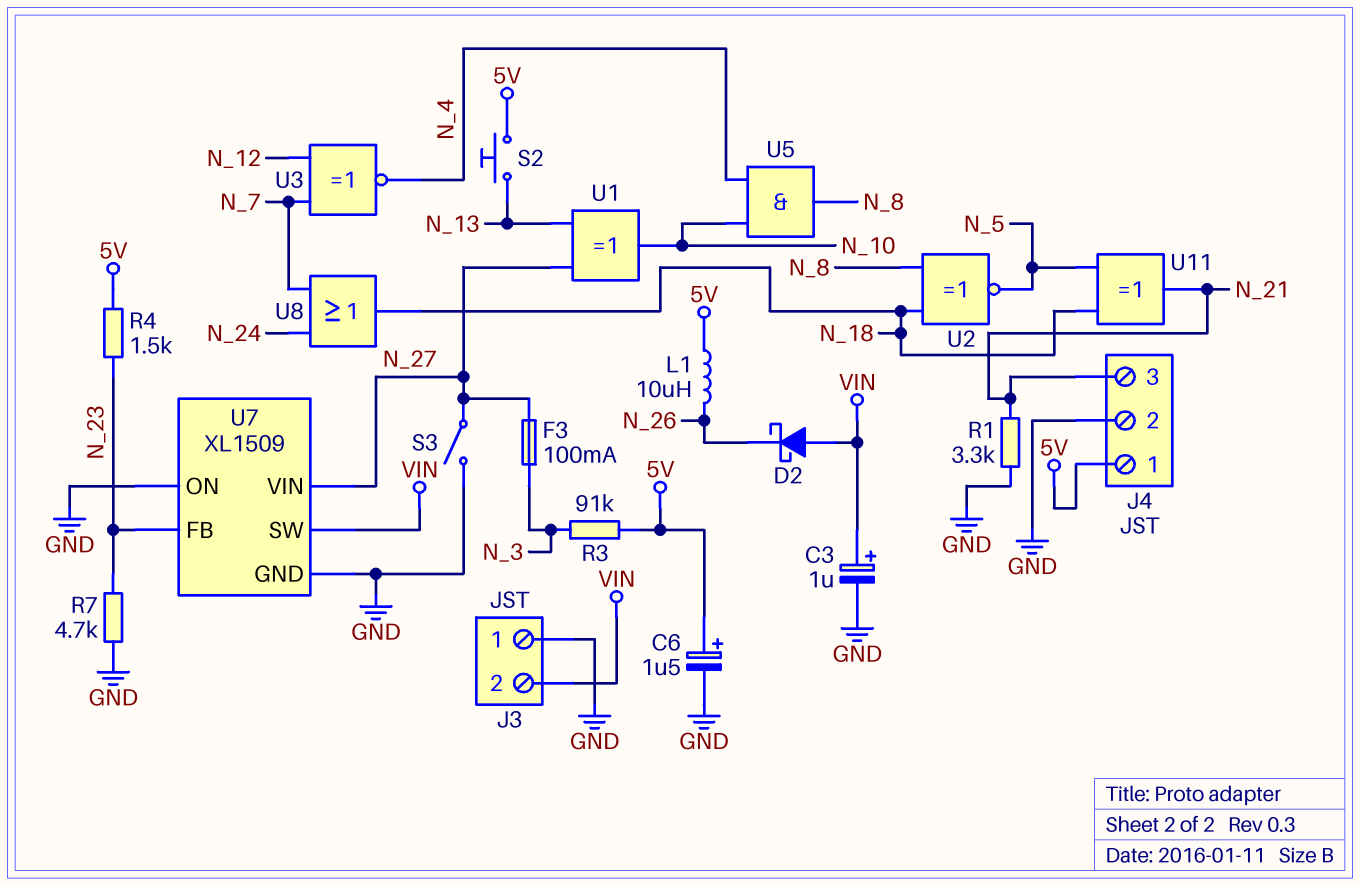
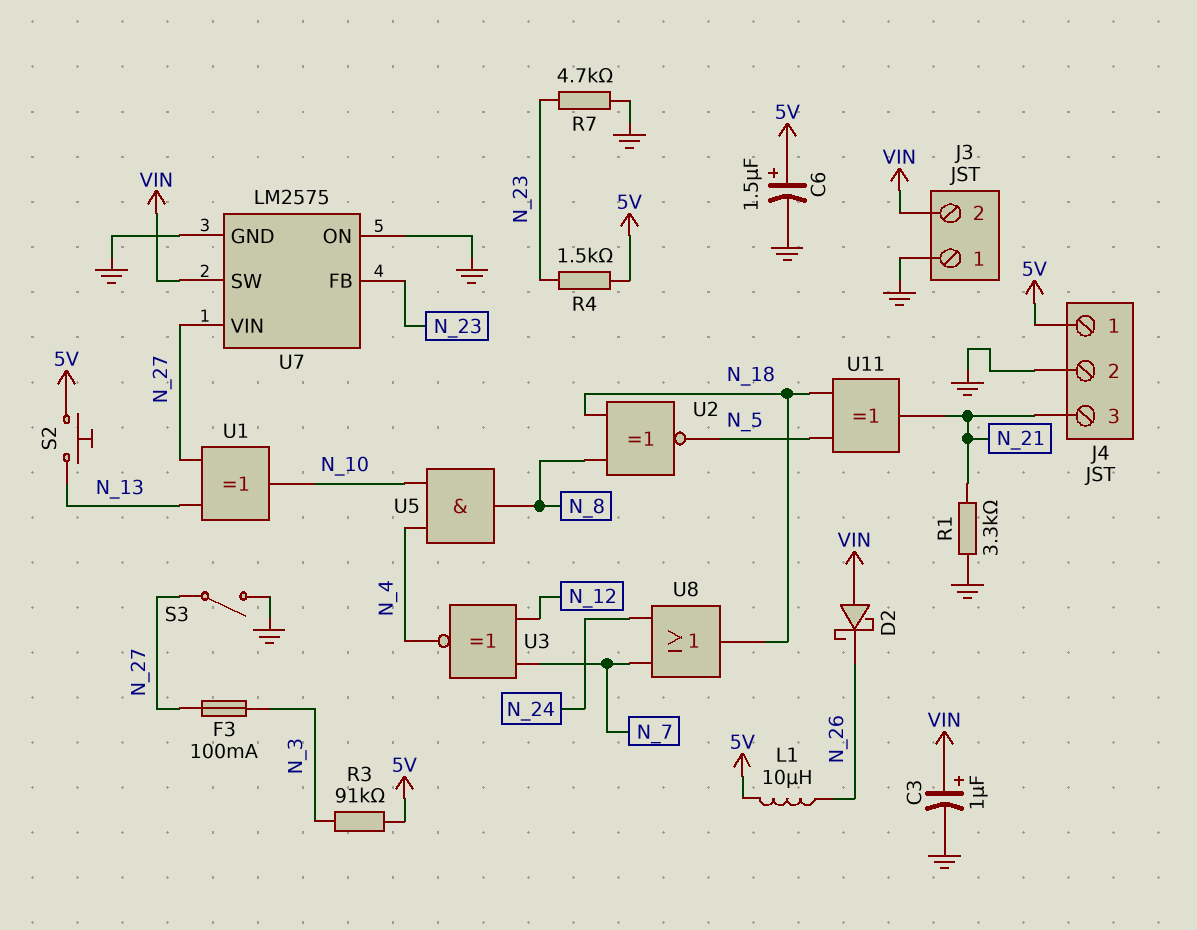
U7: XL1509 -> LM2575

